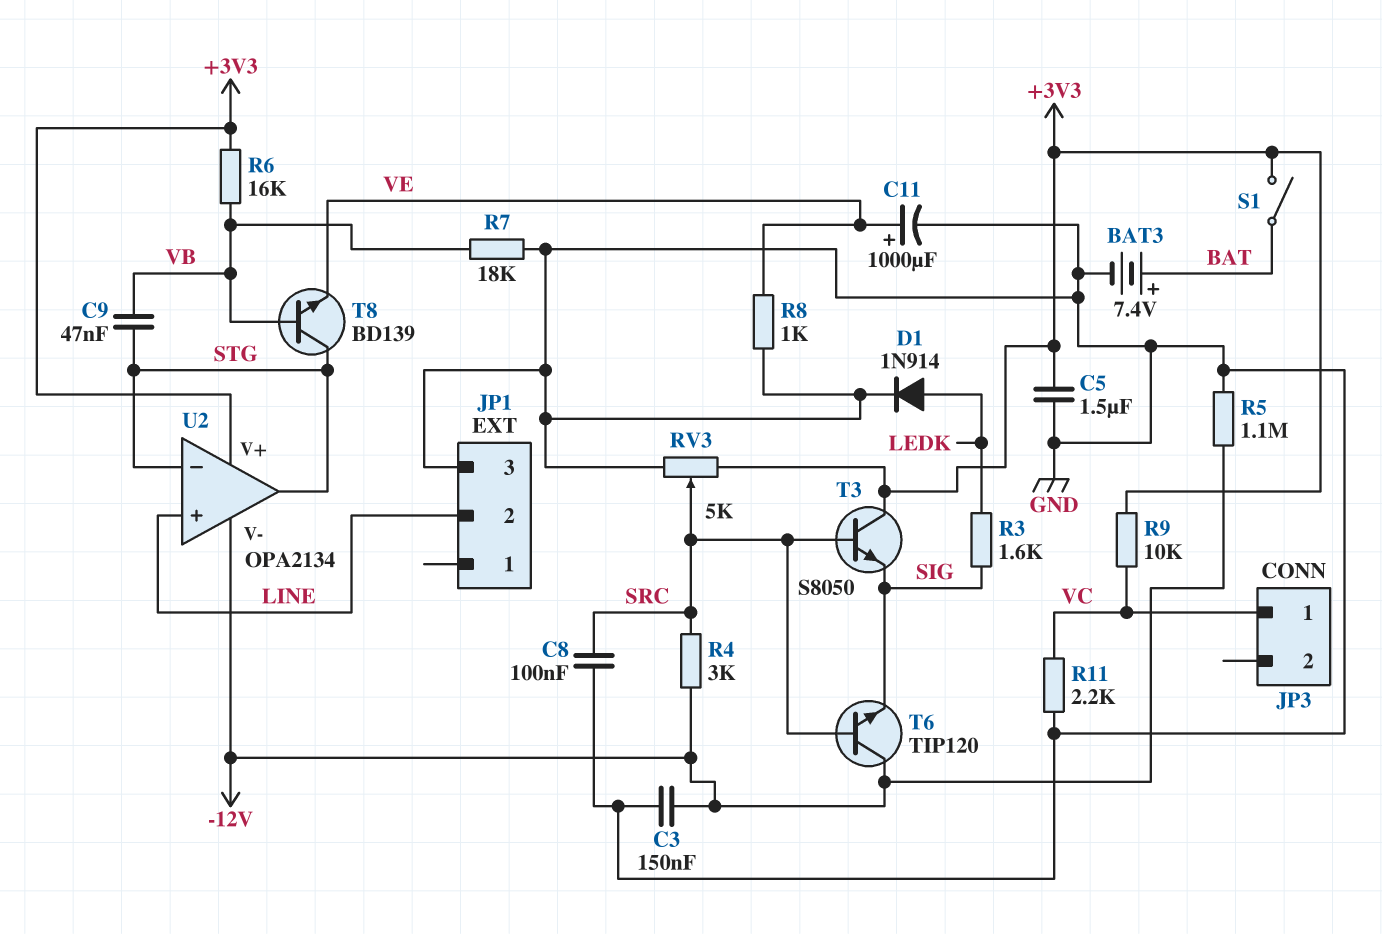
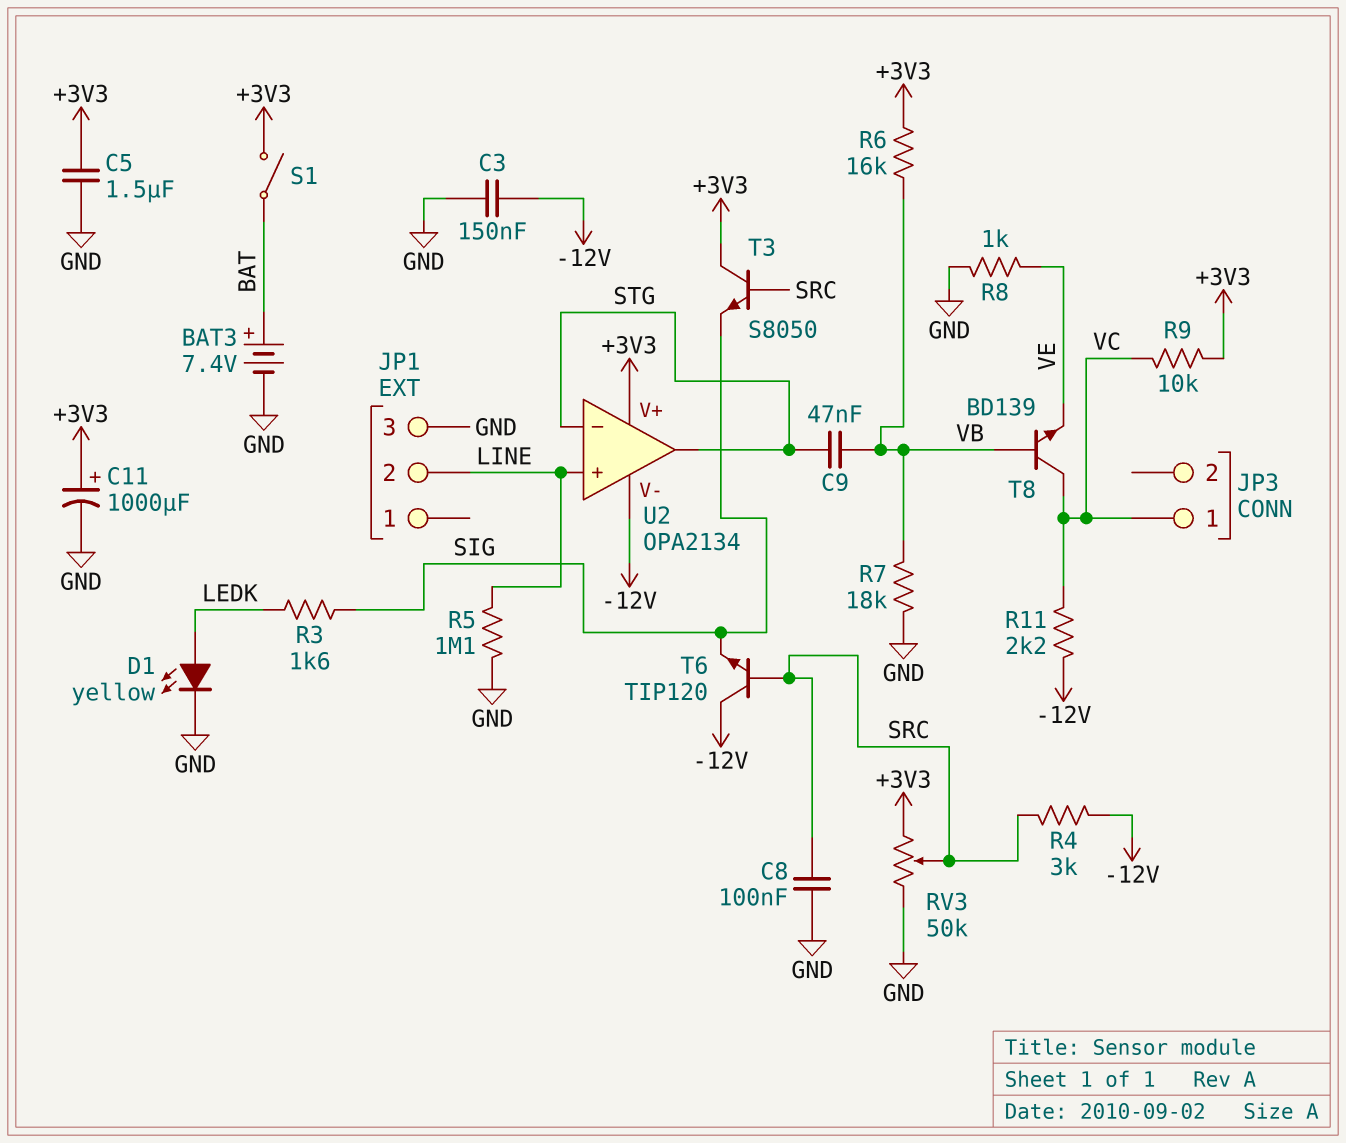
C11: 1000uF (plus VE, minus GND) -> 1000uF (plus +3V3, minus GND)
D1: diode 1N914 (A LEDK, K GND) -> LED yellow (A LEDK, K GND)
R5: 1.1M (-12V, GND) -> 1.1M (GND, LINE)
R11: 2.2k (GND, VC) -> 2.2k (-12V, VC)
RV3: 5k (+3V3, GND, wiper SRC) -> 50k (+3V3, GND, wiper SRC)
T8: NPN BD139 (B VB, C STG, E VE) -> NPN BD139 (B VB, C VC, E VE)

